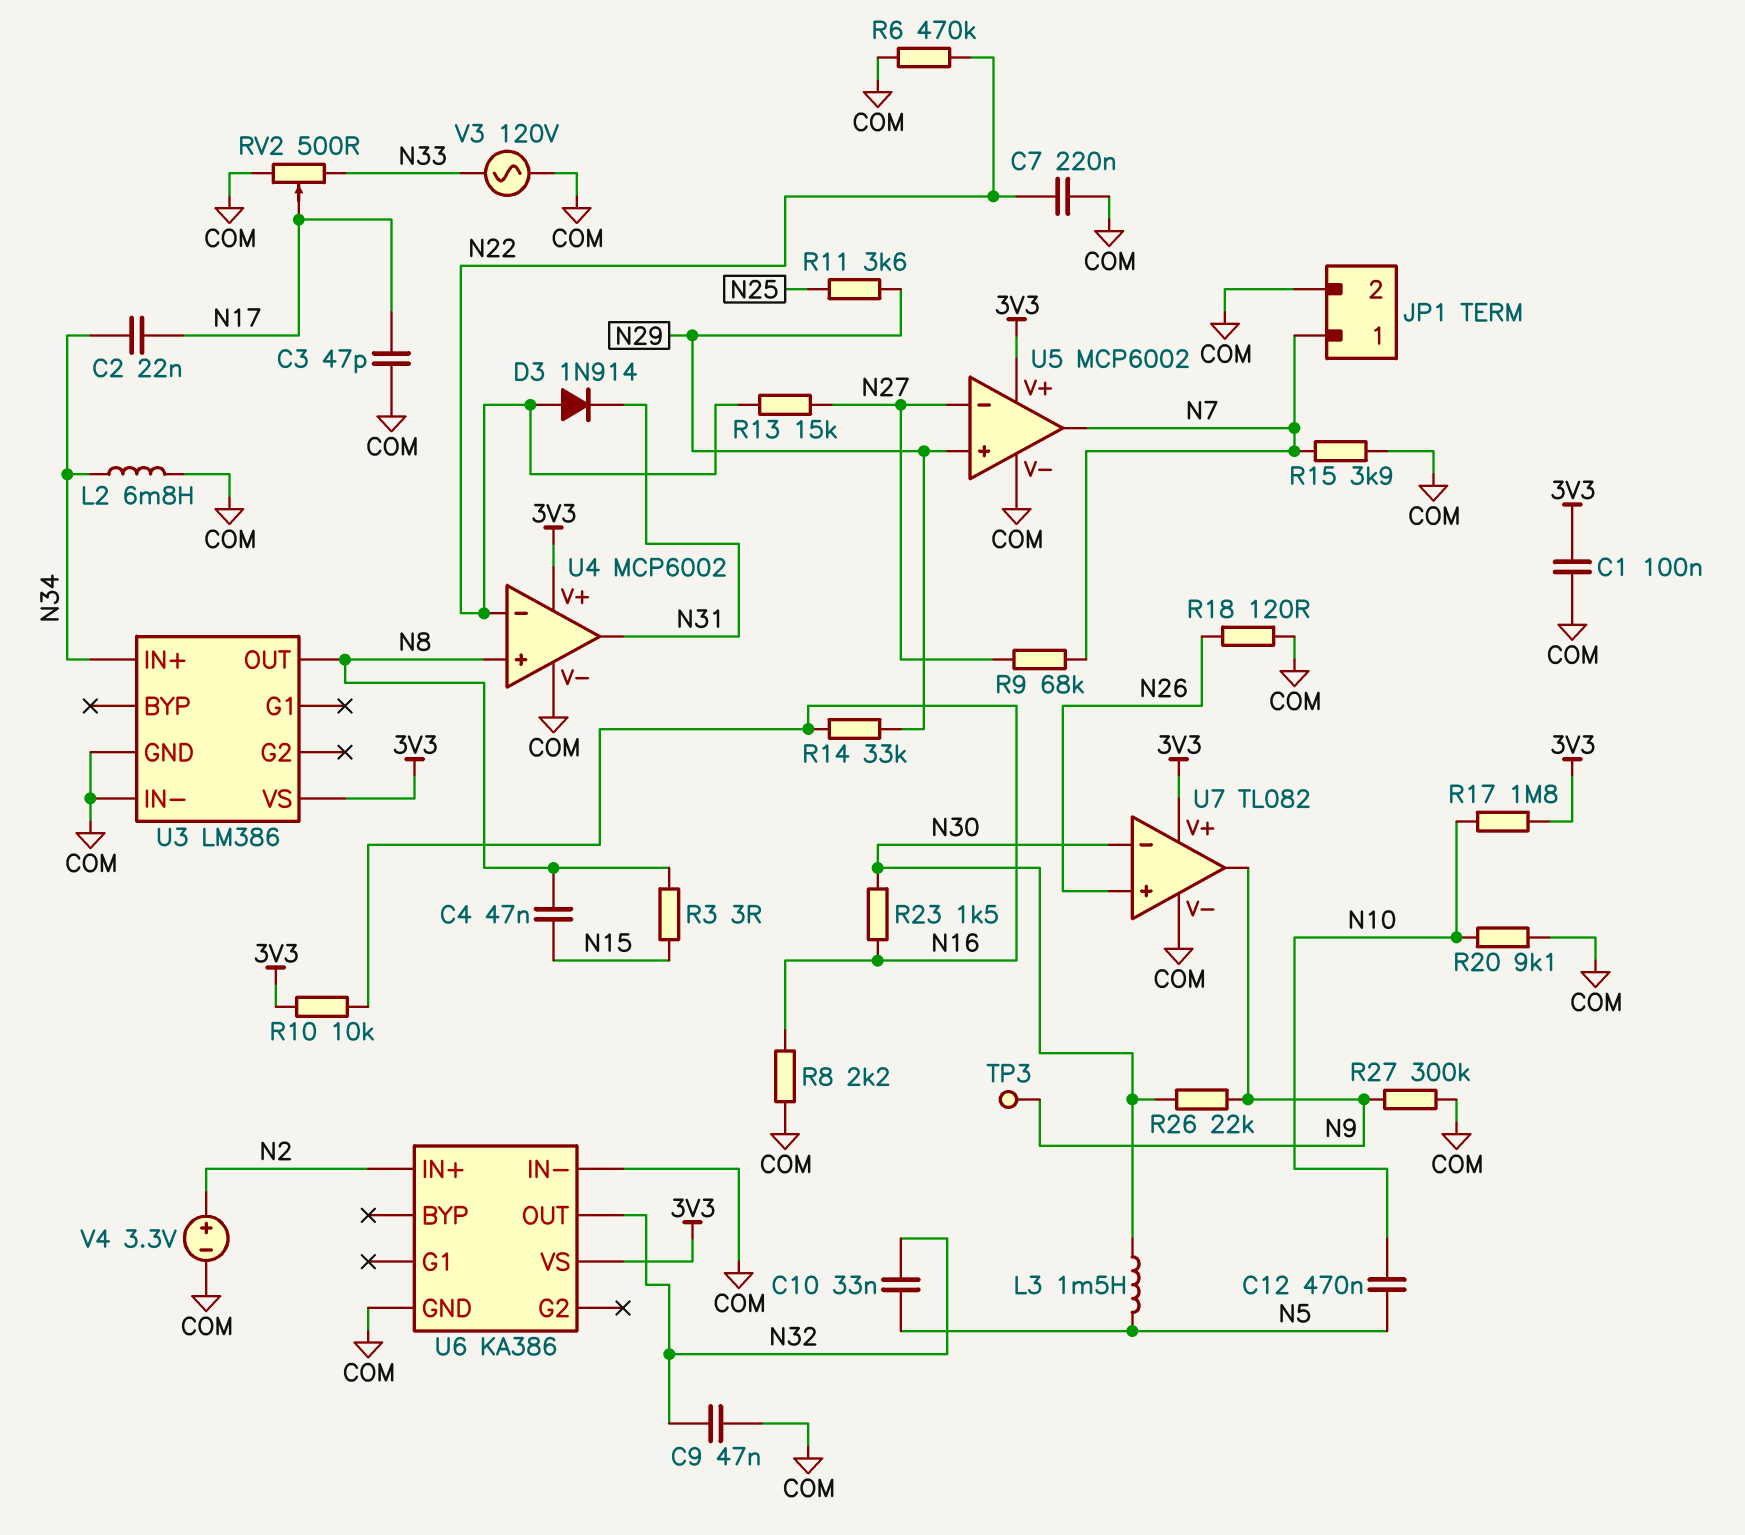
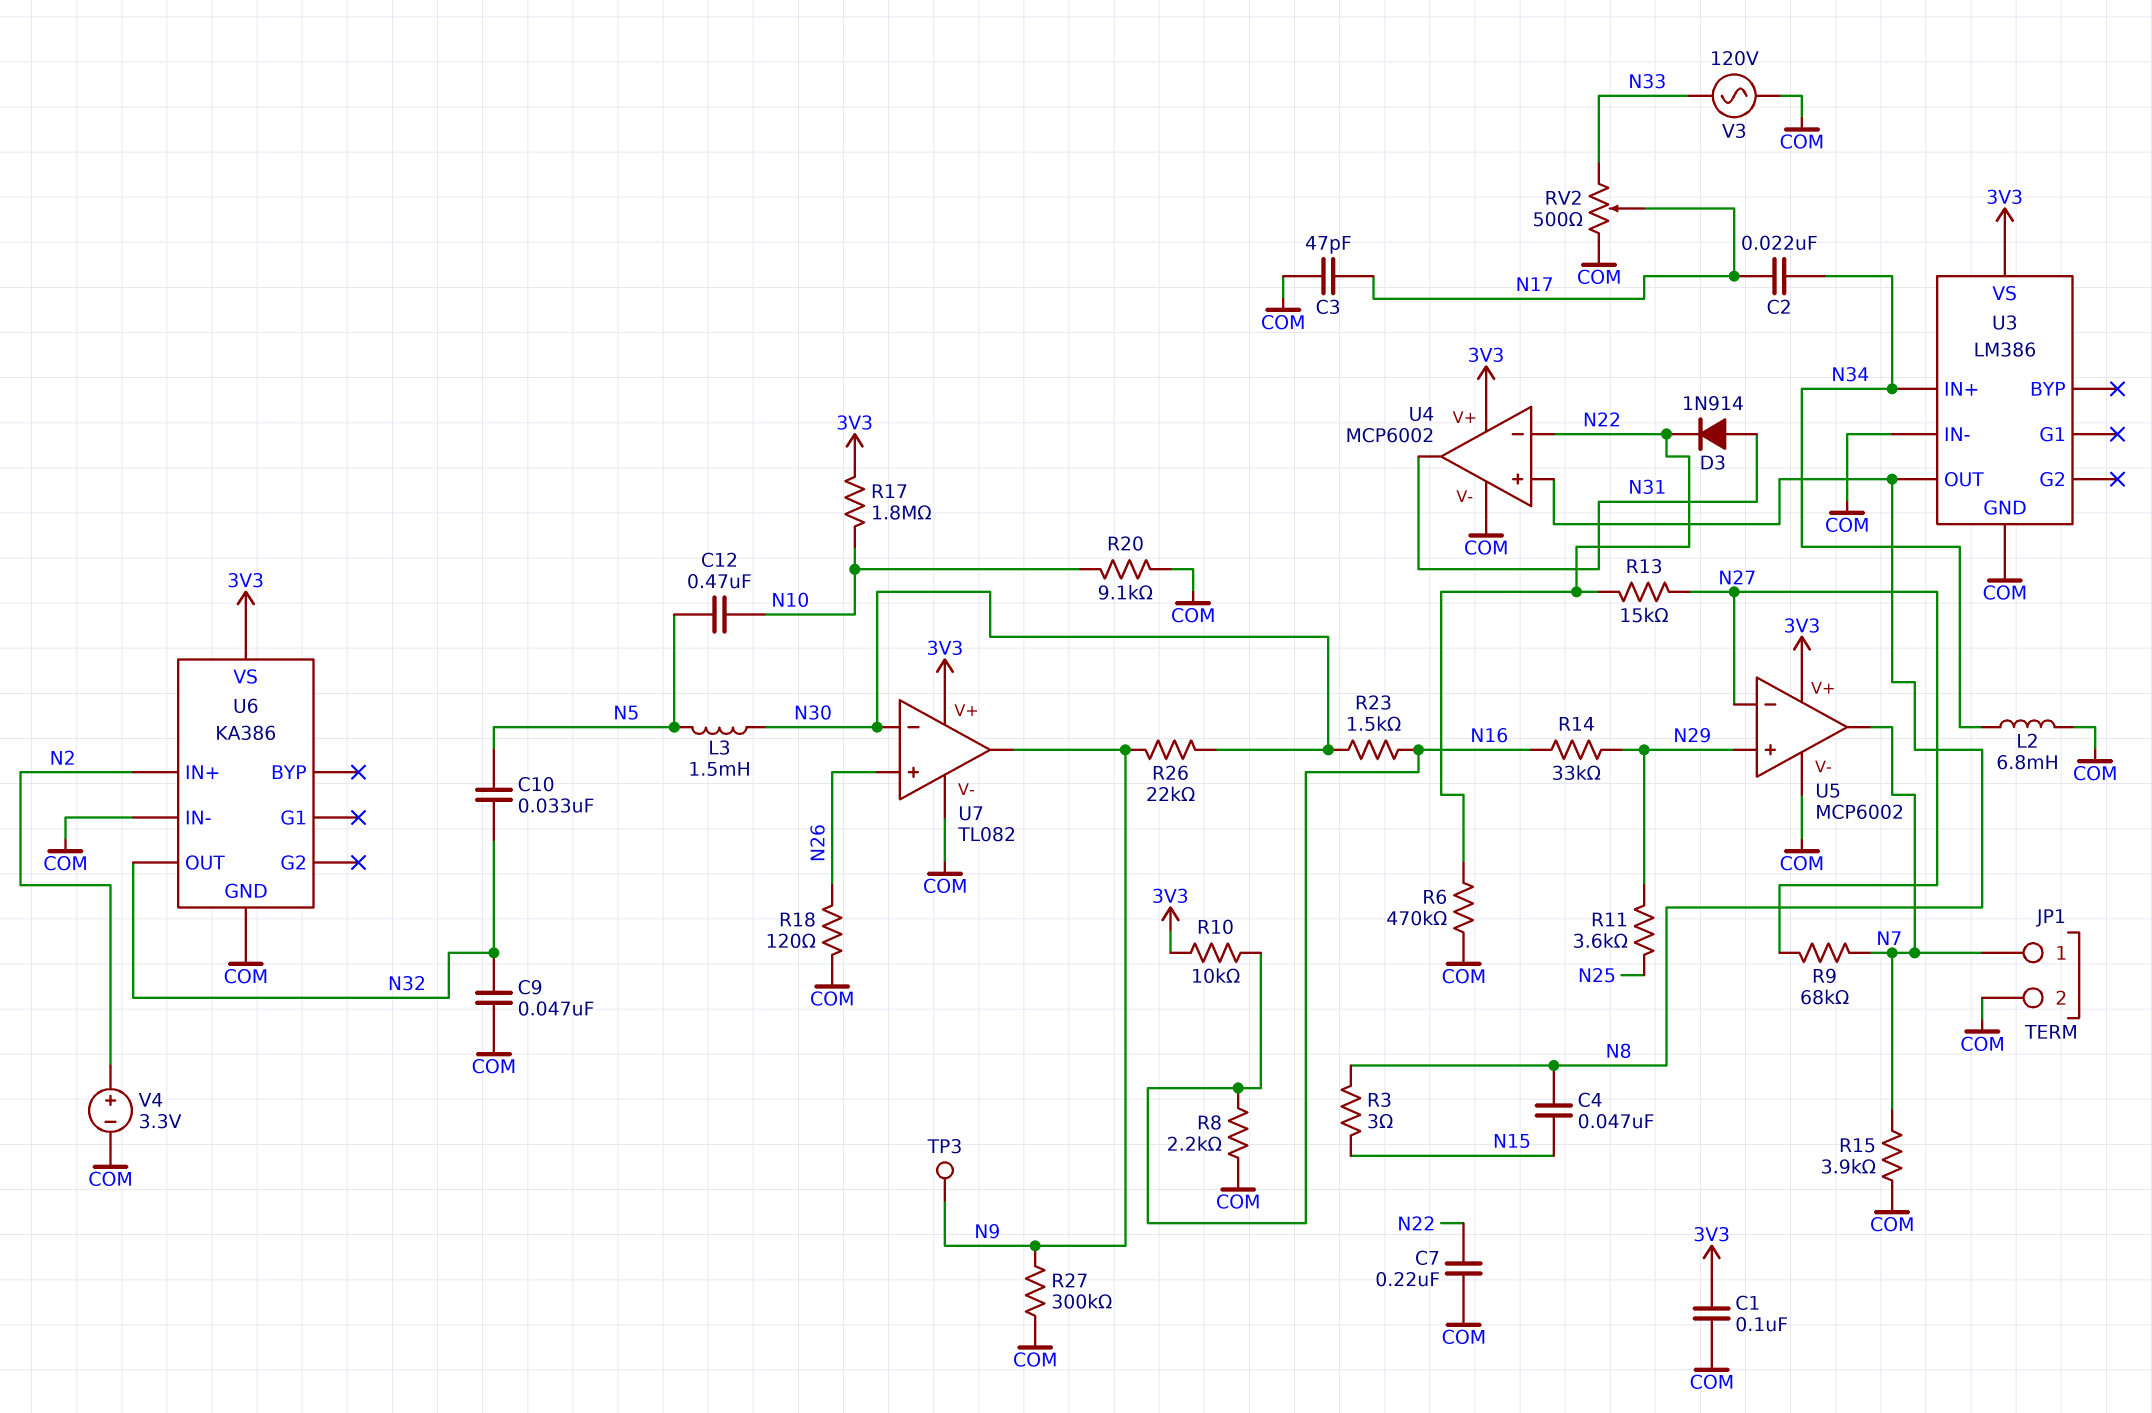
D3: diode 1N914 (A N22, K N31) -> diode 1N914 (A N31, K N22)

